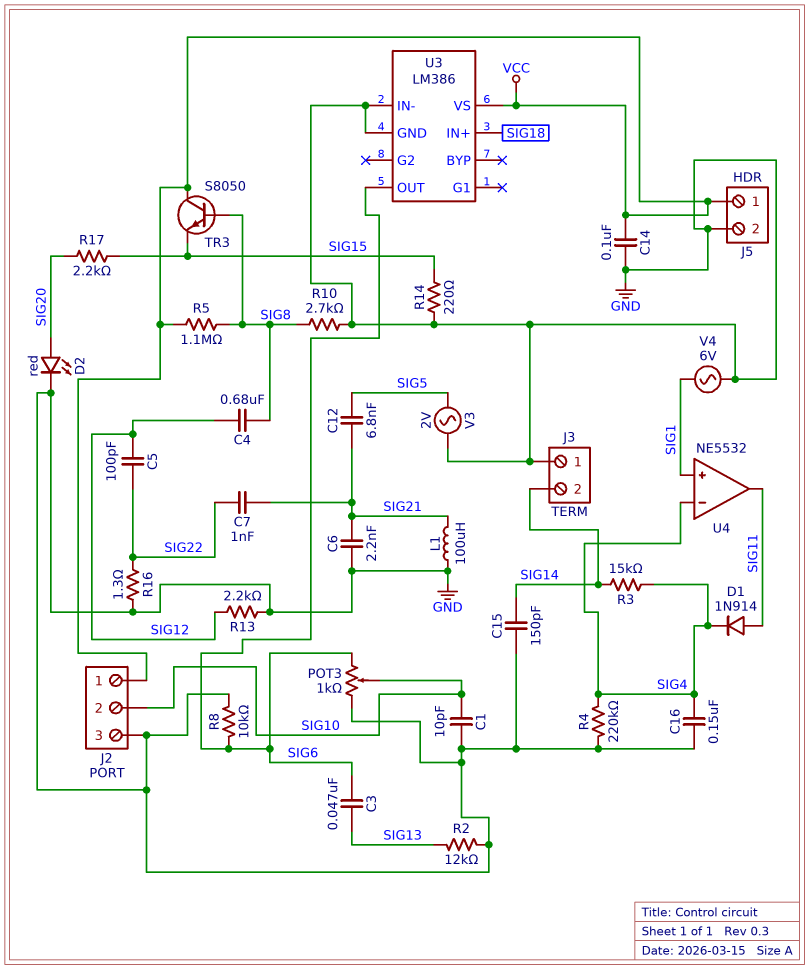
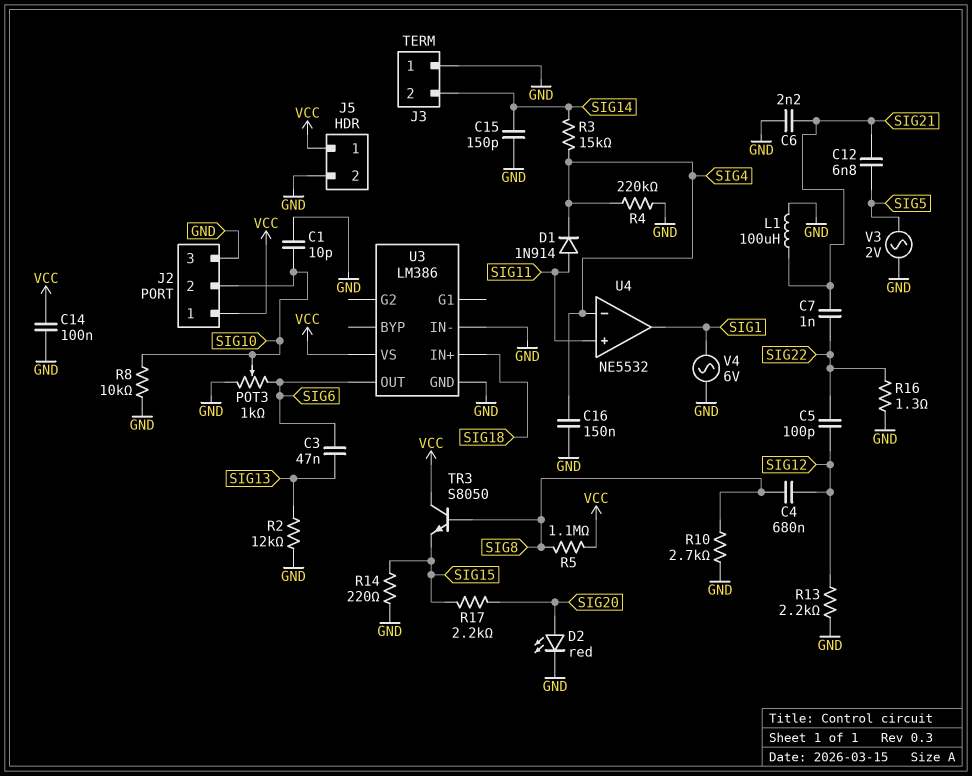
R8: 10k (GND, SIG6) -> 10k (GND, SIG10)
U4 pin in+: SIG1 -> SIG11
U4 pin out: SIG11 -> SIG1

